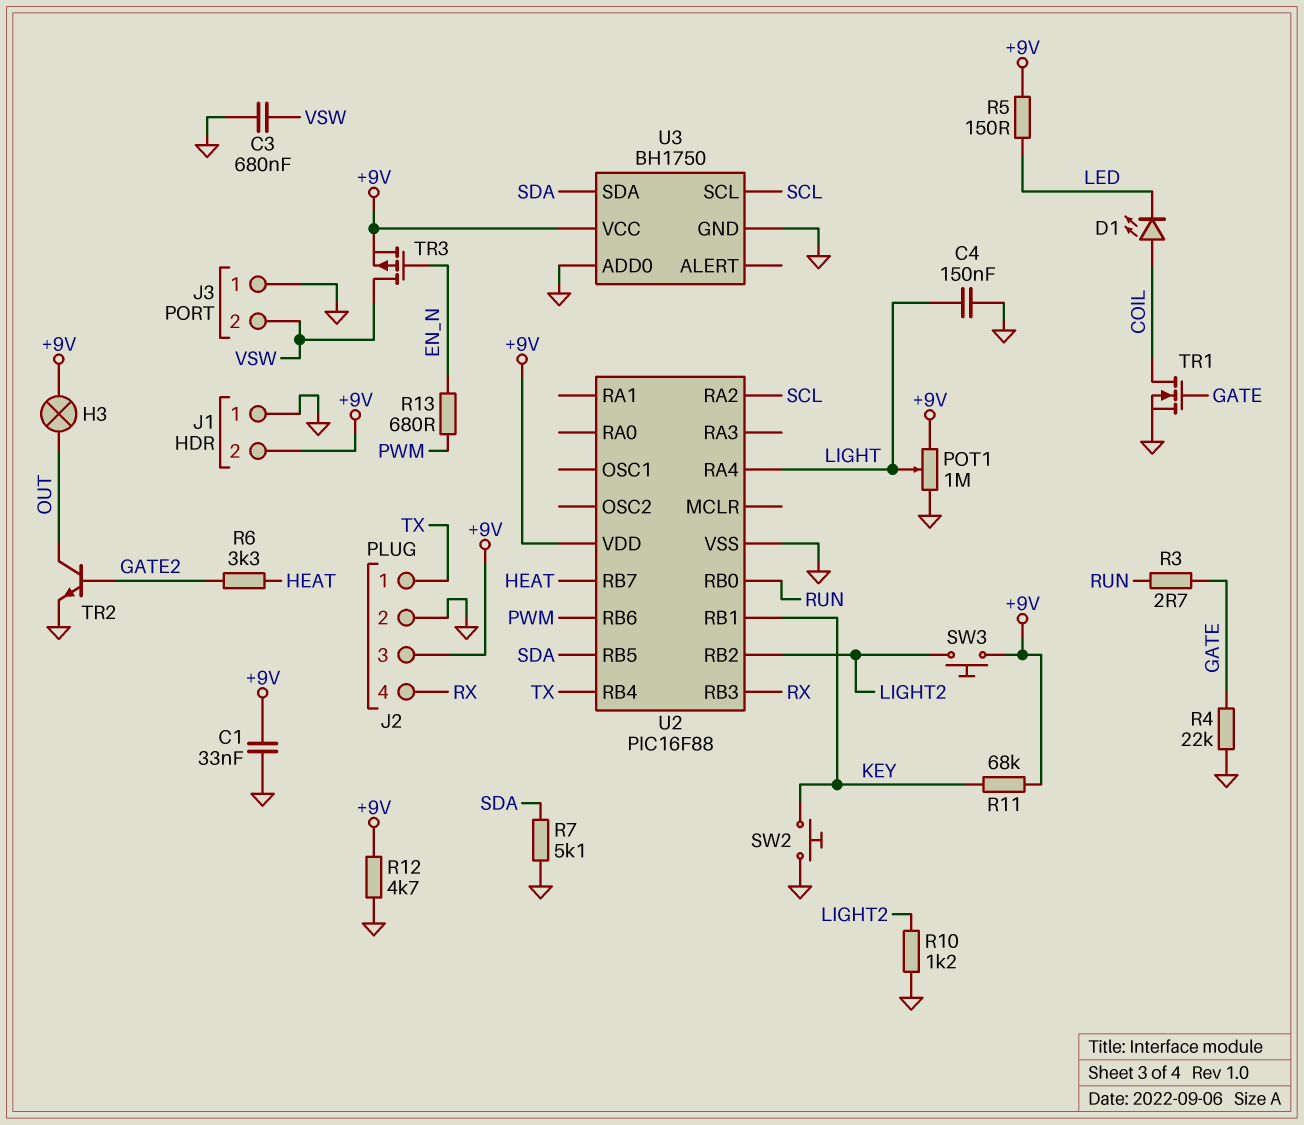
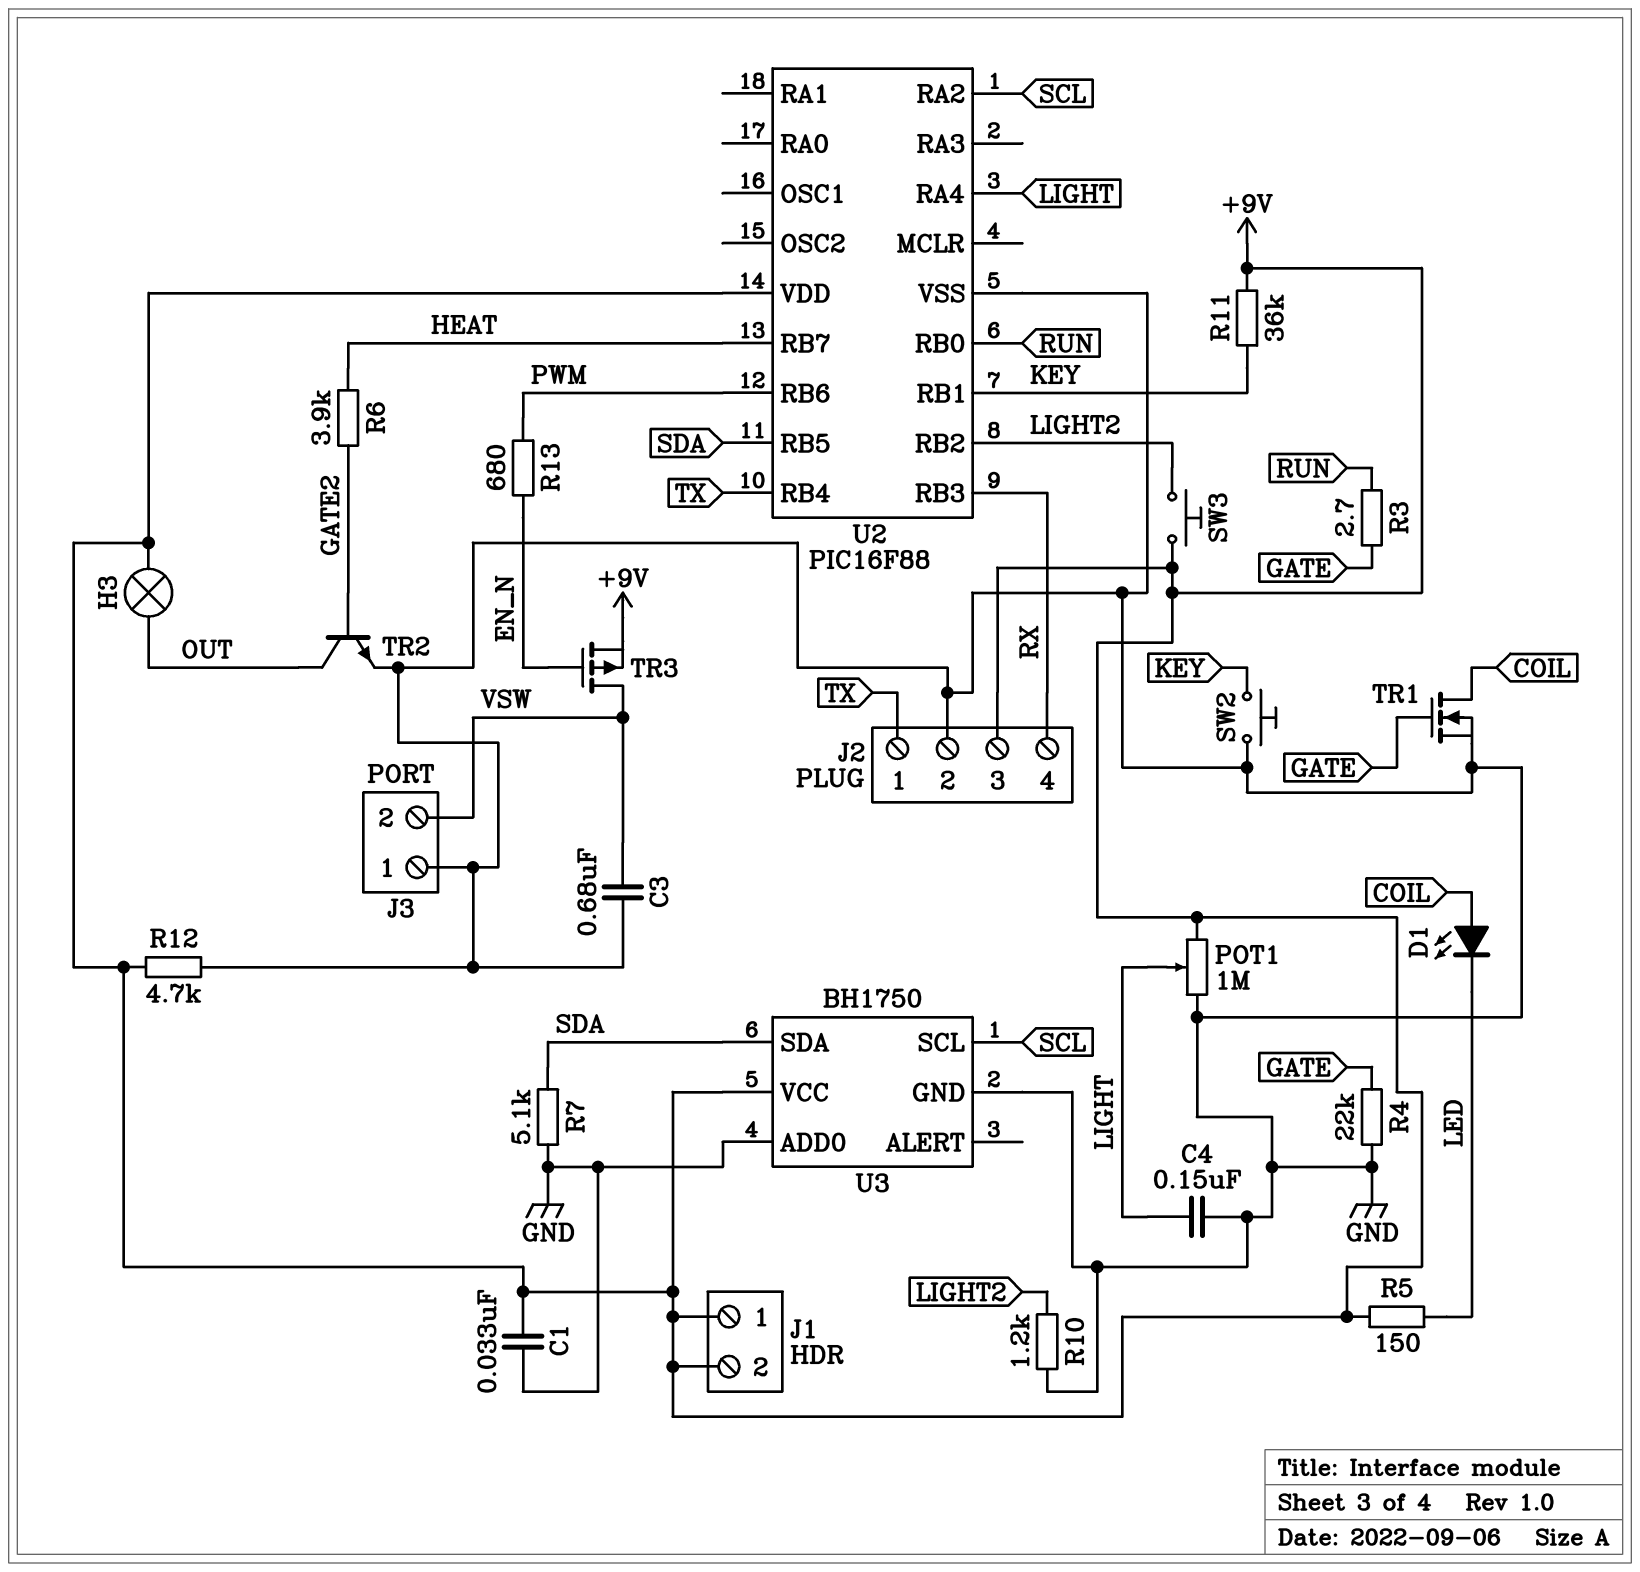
J1 pin 1: GND -> +9V
R6: 3.3k (GATE2, HEAT) -> 3.9k (GATE2, HEAT)
R11: 68k (+9V, KEY) -> 36k (+9V, KEY)

